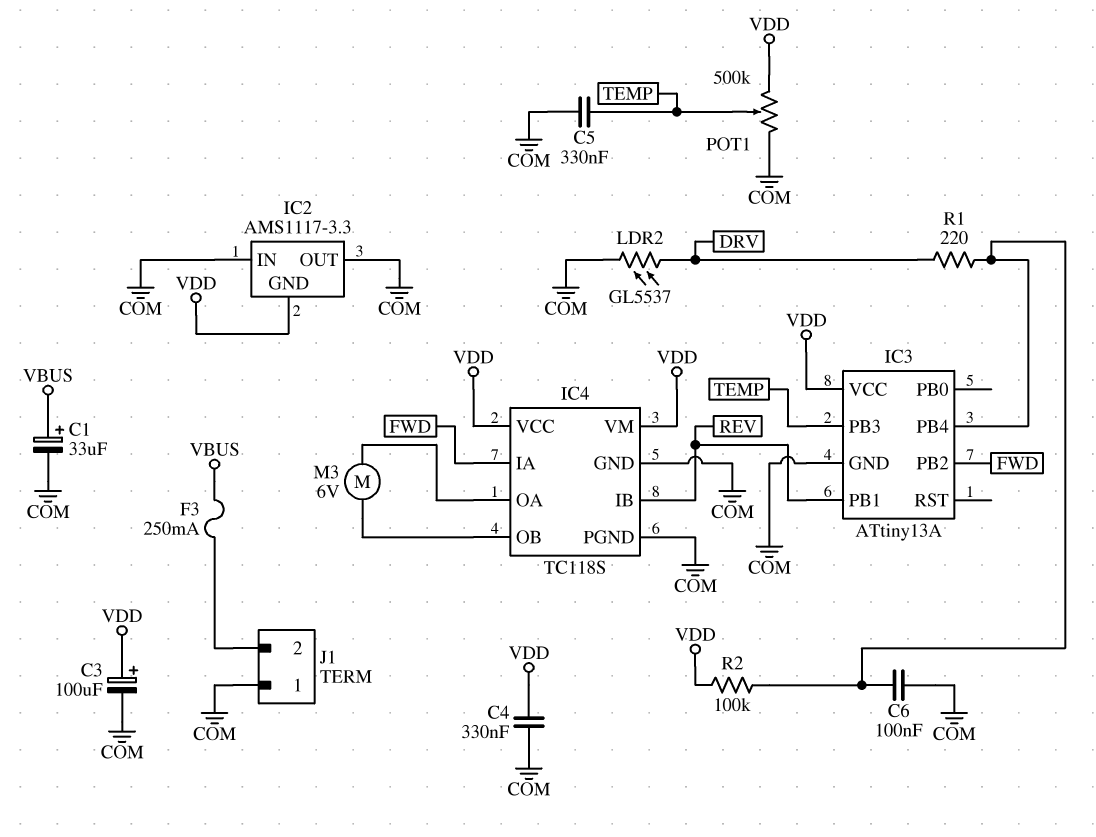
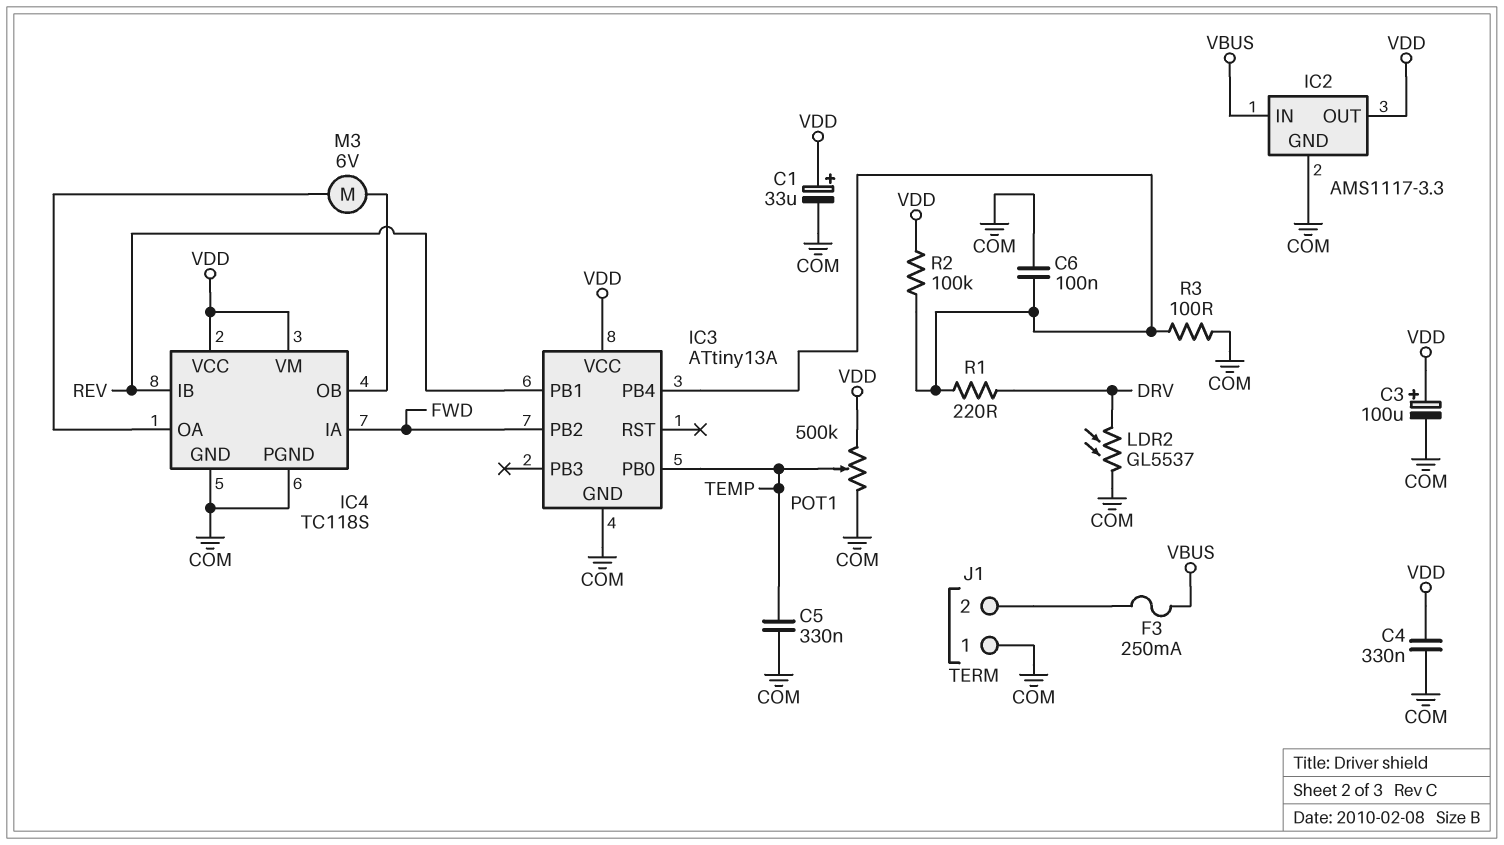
C1: 33uF (plus VBUS, minus COM) -> 33uF (plus VDD, minus COM)
IC2 pin GND: VDD -> COM
IC2 pin IN: COM -> VBUS
IC2 pin OUT: COM -> VDD
IC3 pin PB0: none -> TEMP
IC3 pin PB3: TEMP -> none
R3: none -> 100 (COM, IC3/PB4)

